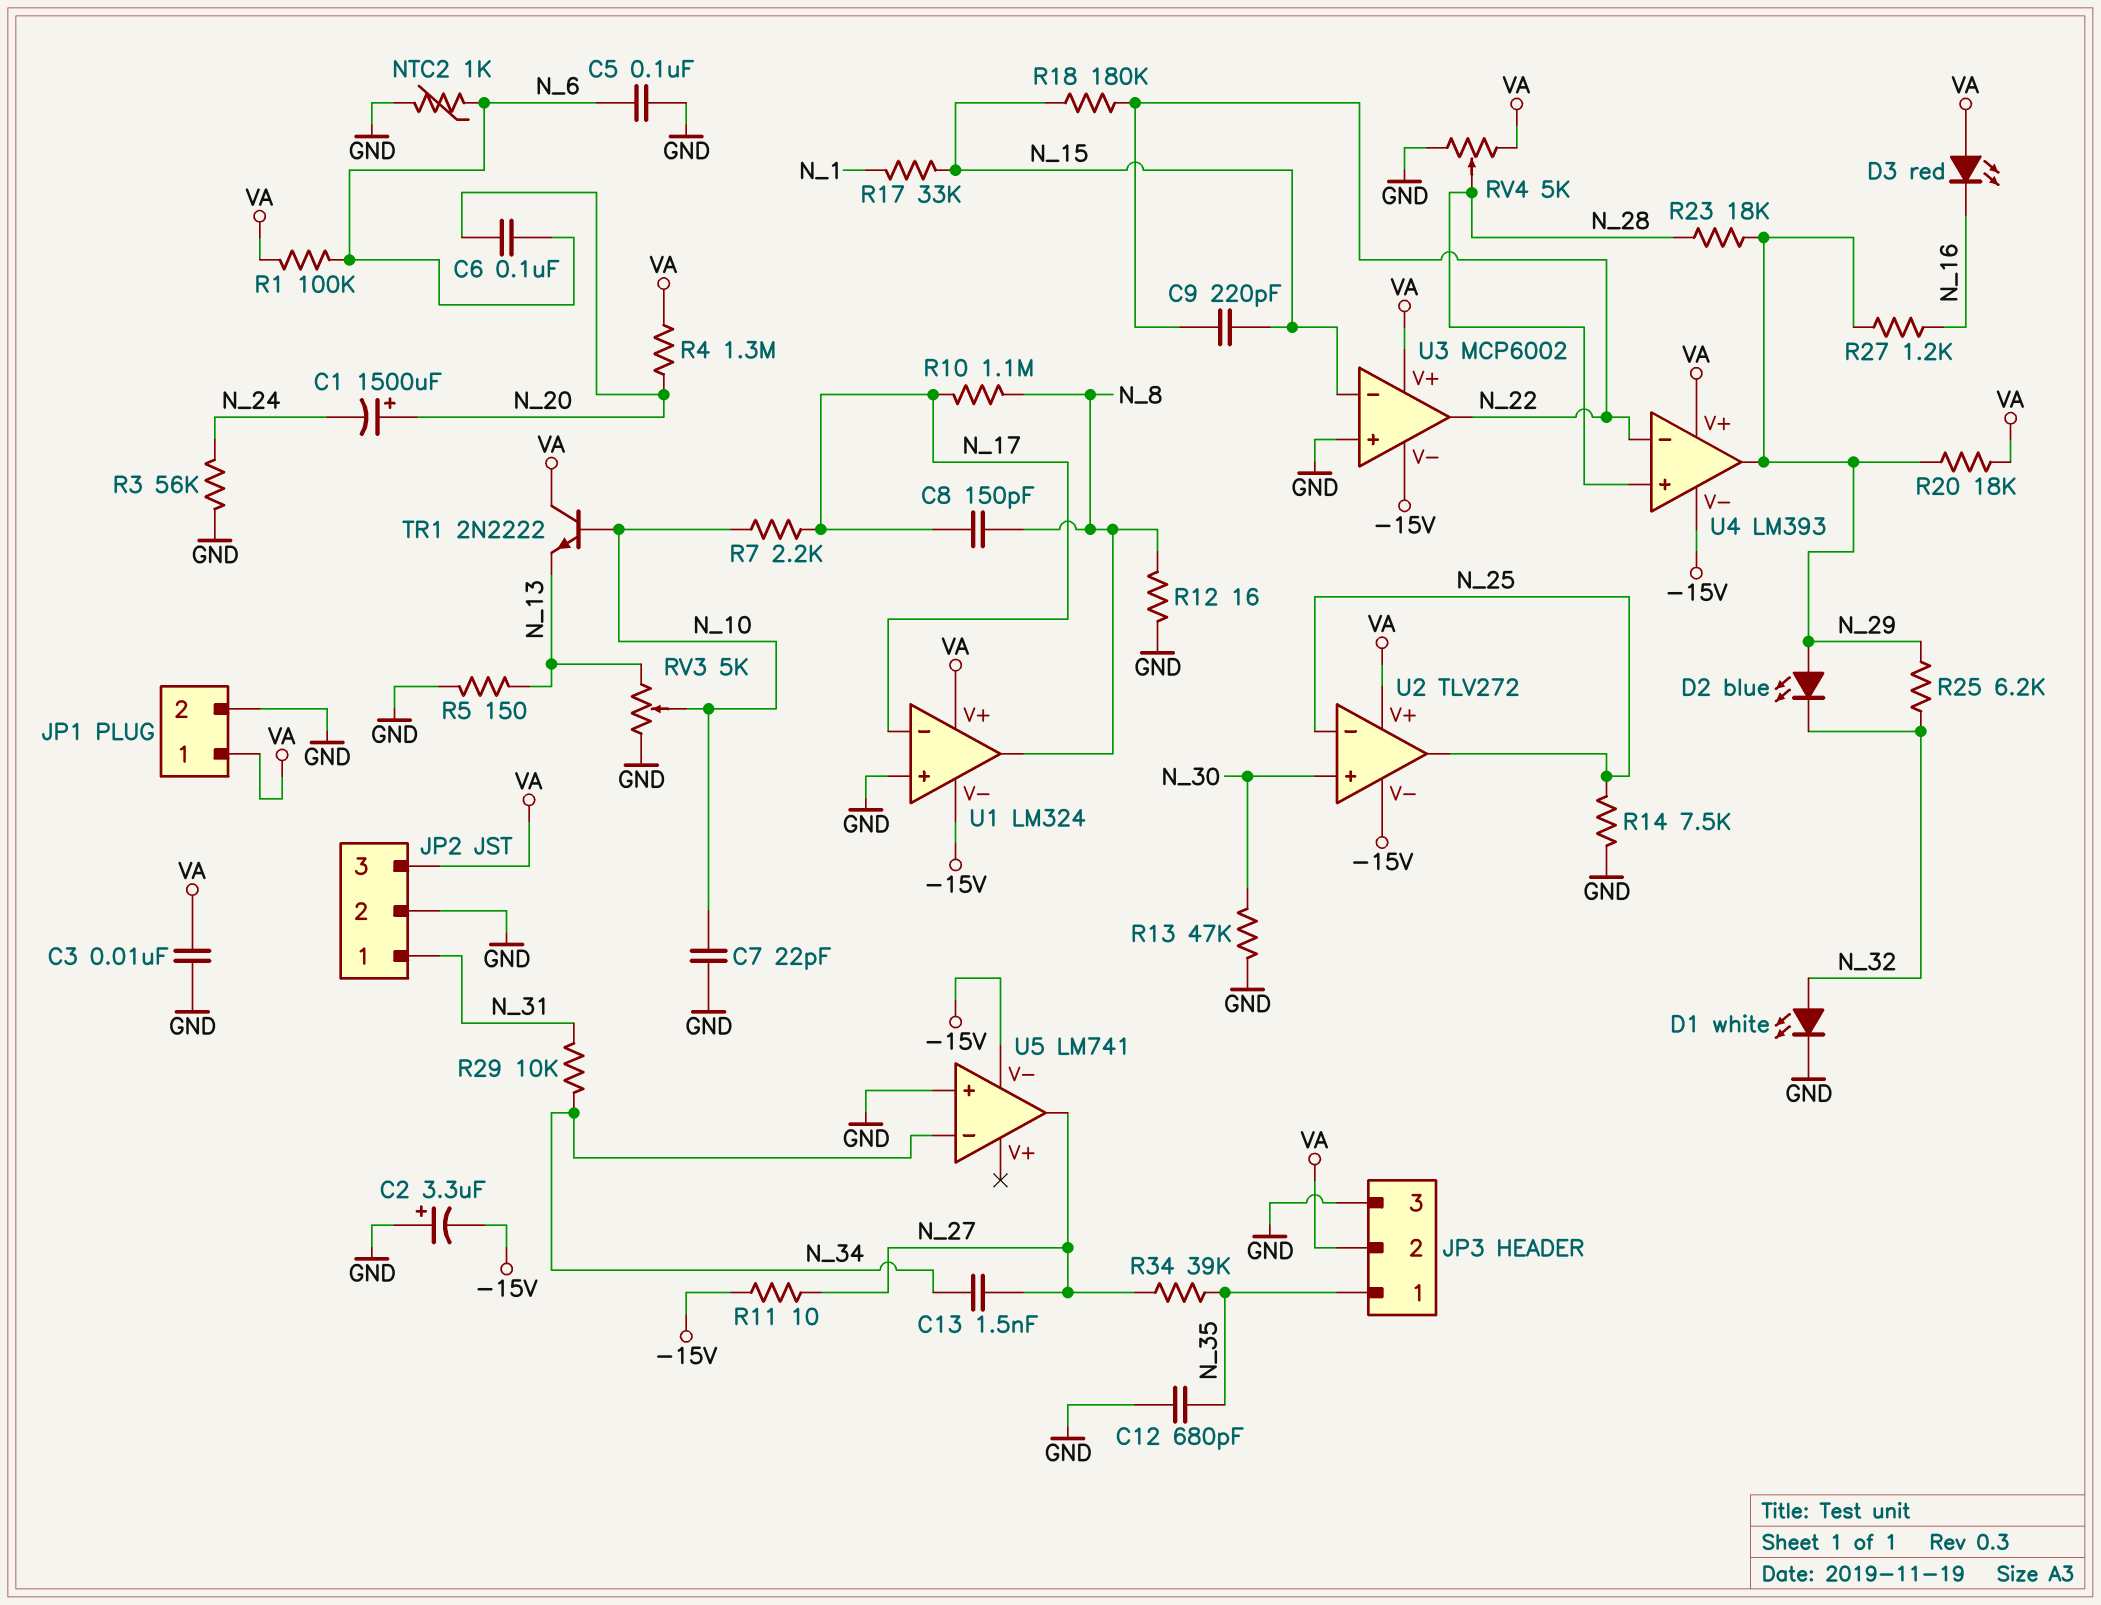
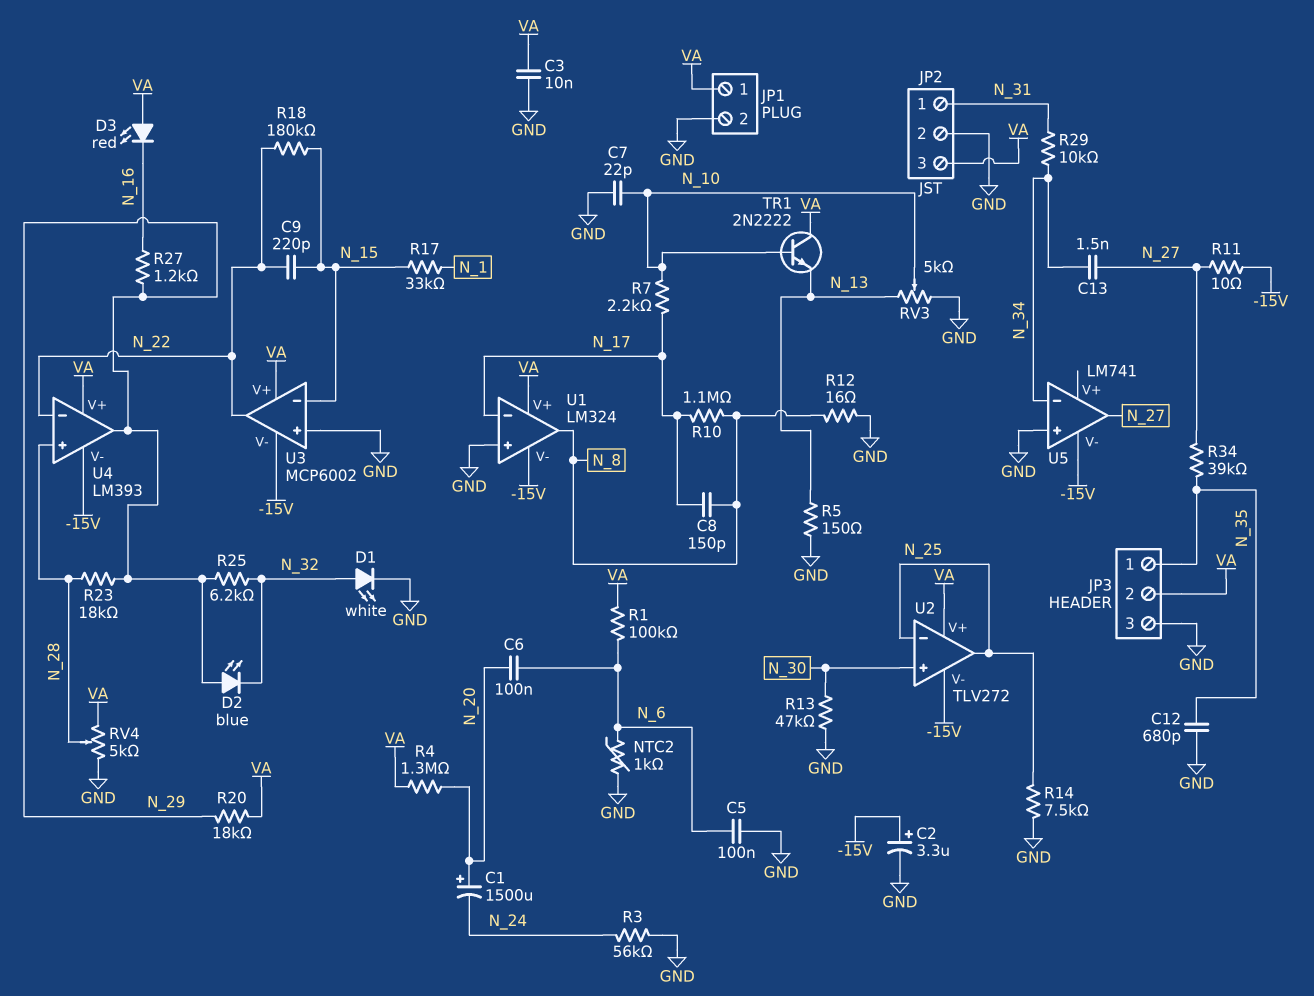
C2: 3.3uF (plus GND, minus -15V) -> 3.3uF (plus -15V, minus GND)

